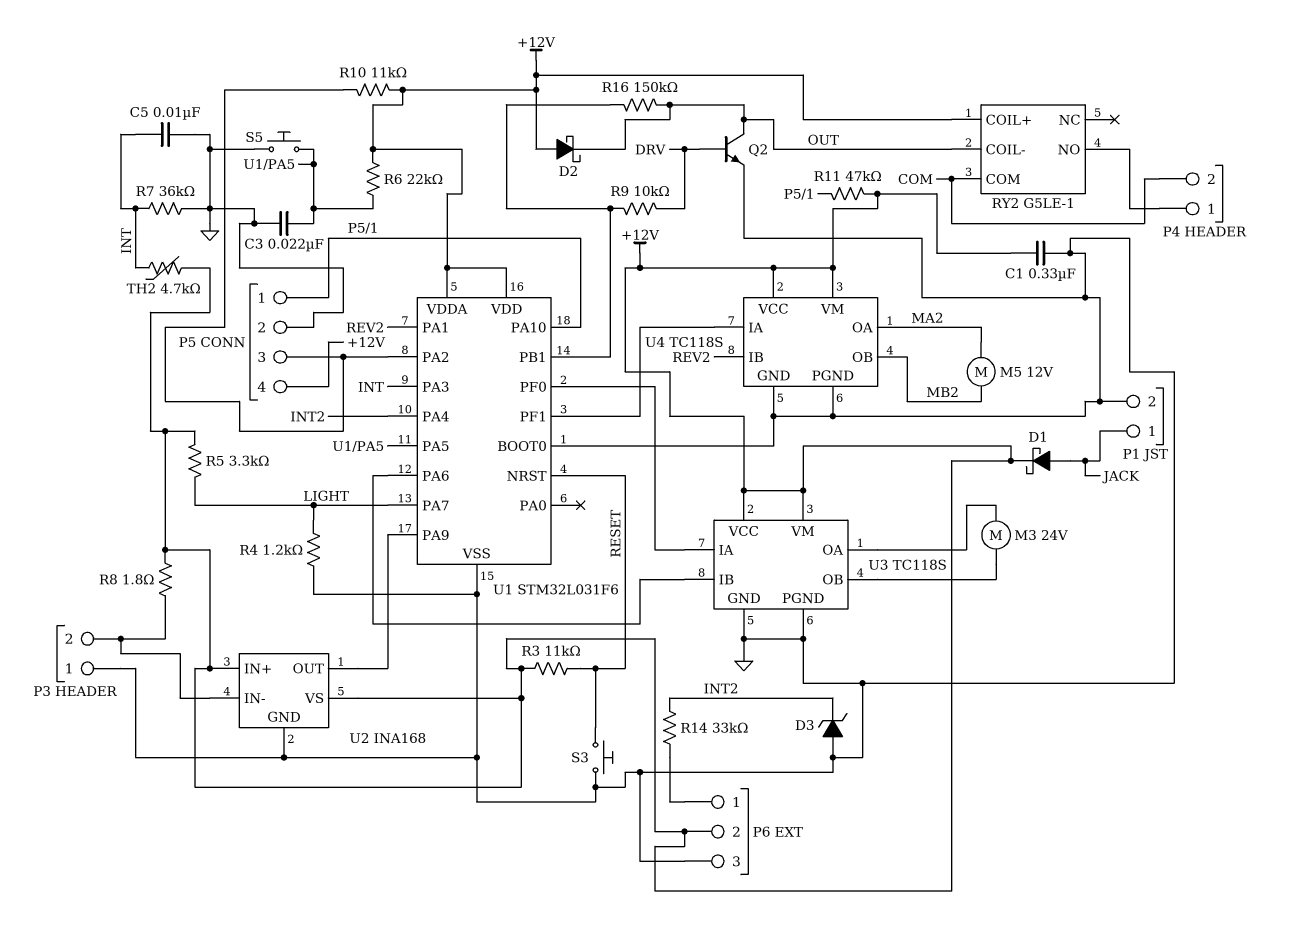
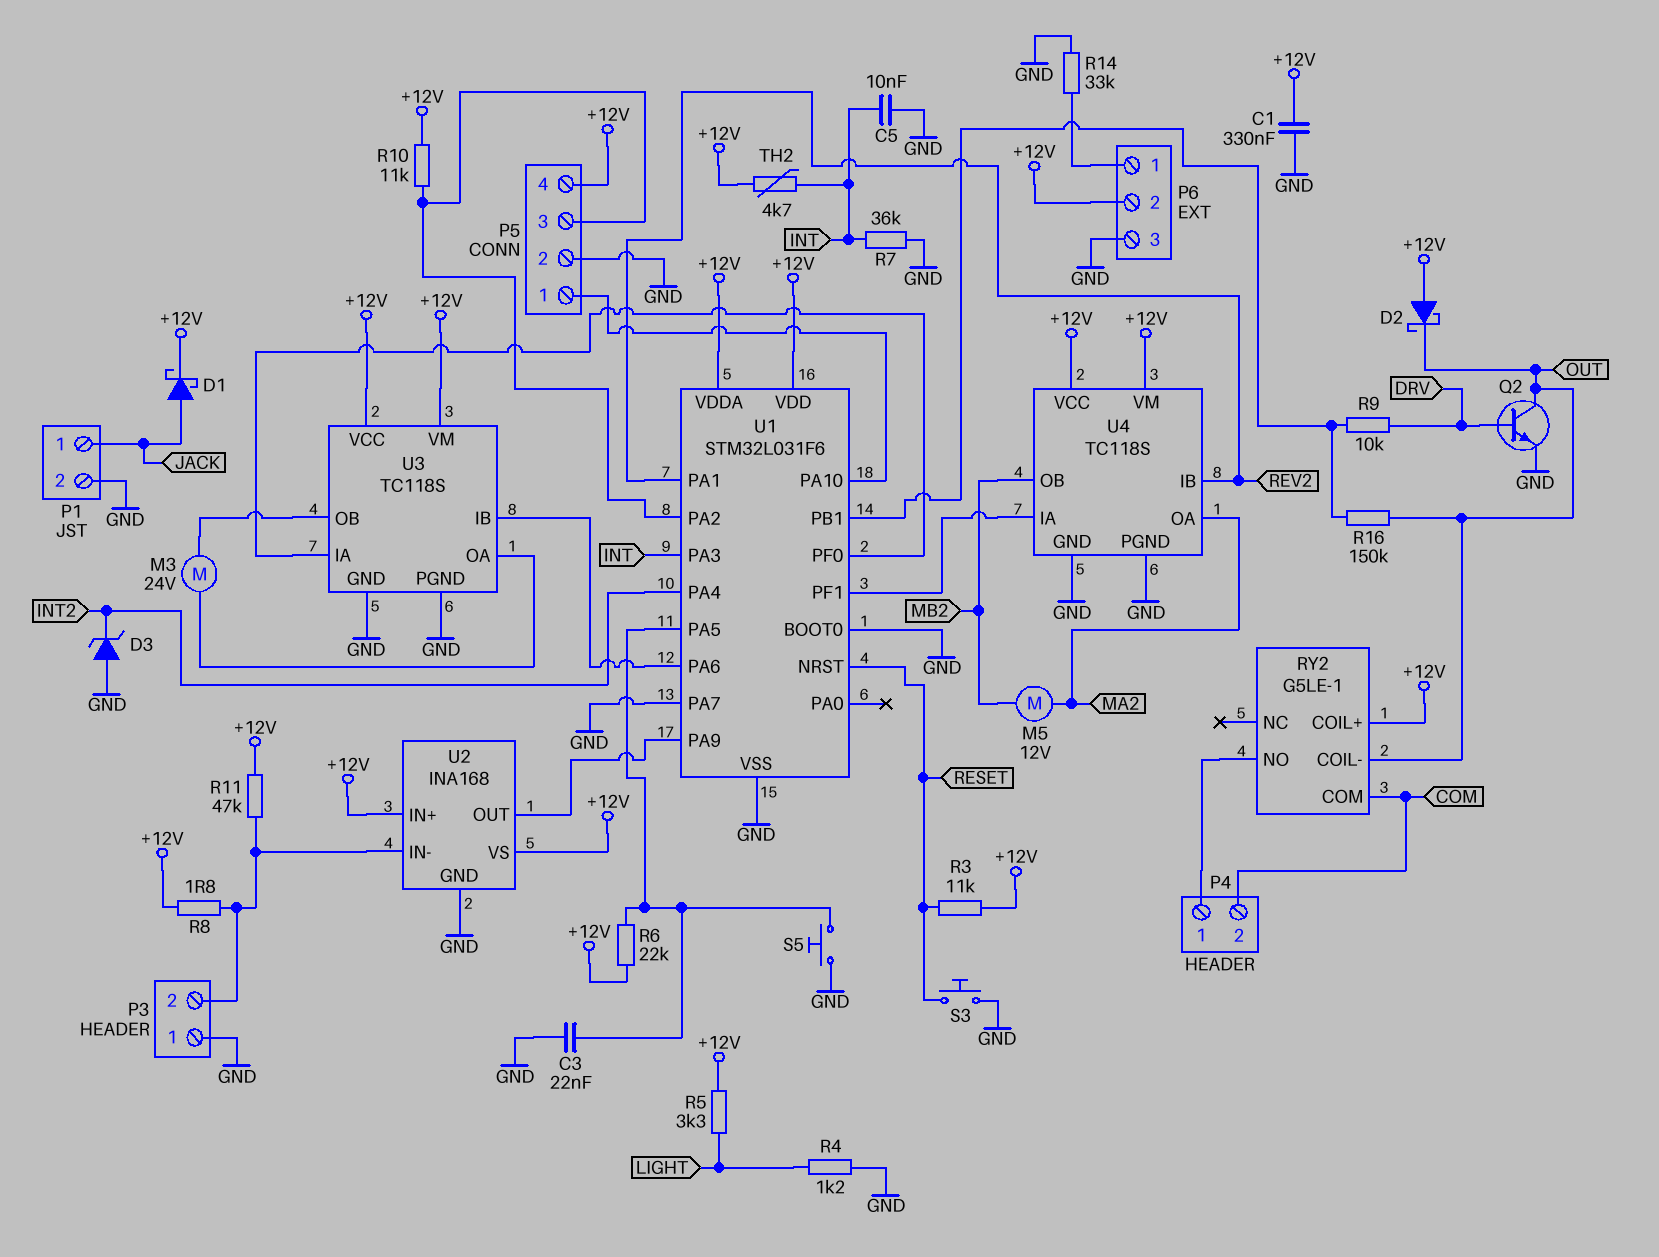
R11: 47k (+12V, P5/1) -> 47k (+12V, P3/2)
R14: 33k (INT2, P6/1) -> 33k (GND, P6/1)
U1 pin PA7: LIGHT -> GND

